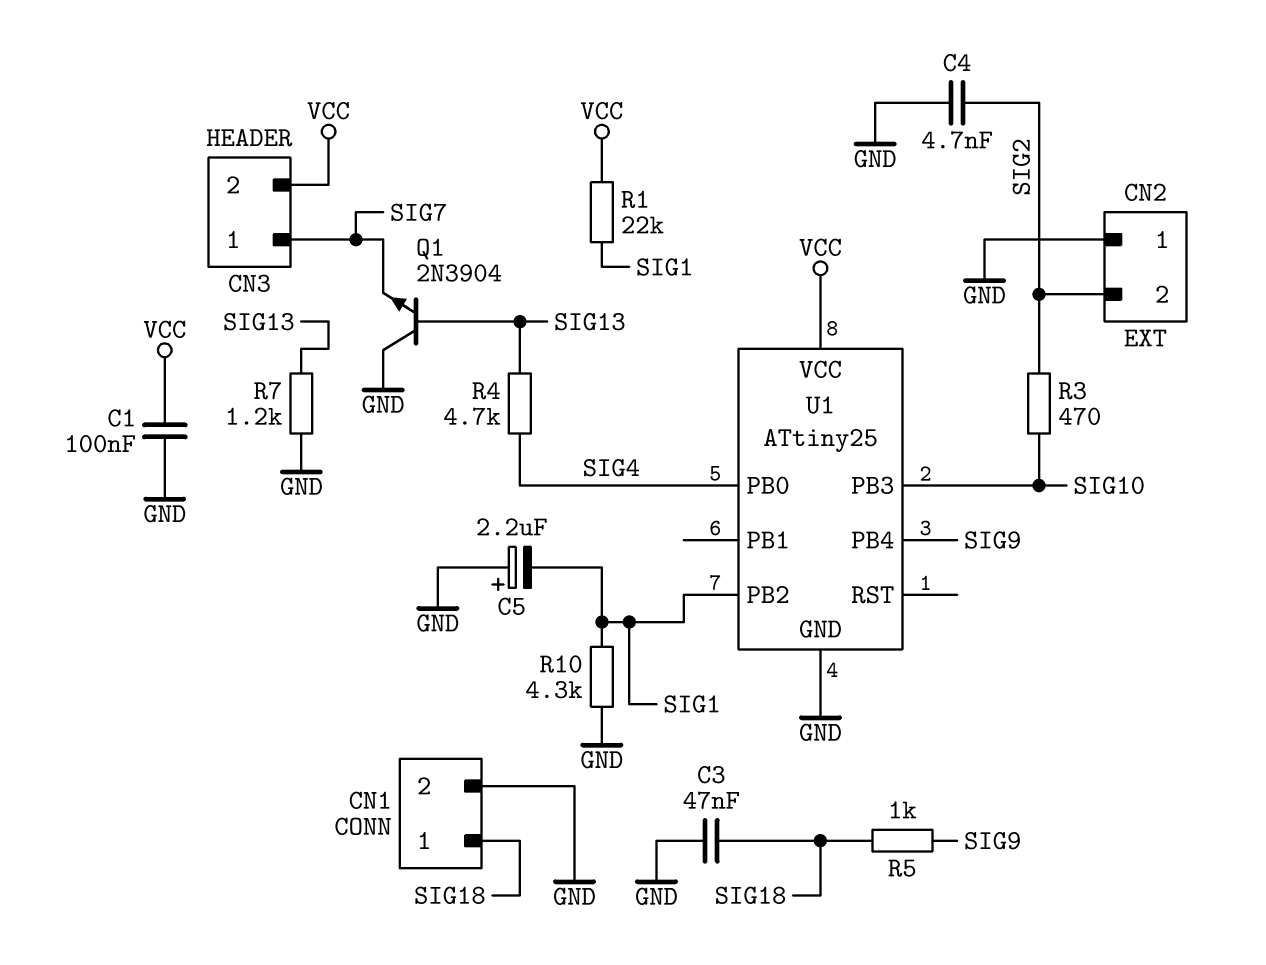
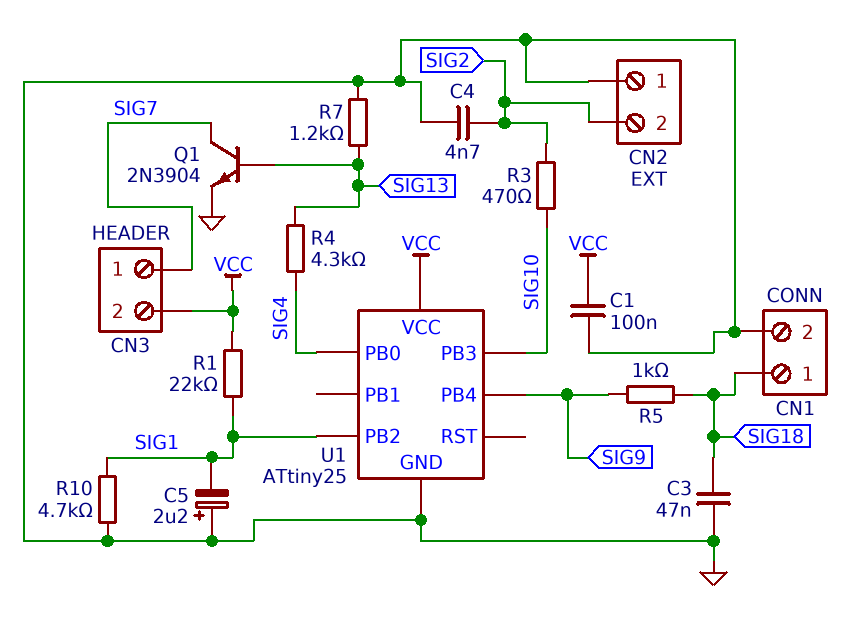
Q1: NPN 2N3904 (B SIG13, C GND, E SIG7) -> NPN 2N3904 (B SIG13, C SIG7, E GND)
R4: 4.7k (SIG4, SIG13) -> 4.3k (SIG4, SIG13)
R10: 4.3k (GND, SIG1) -> 4.7k (GND, SIG1)

